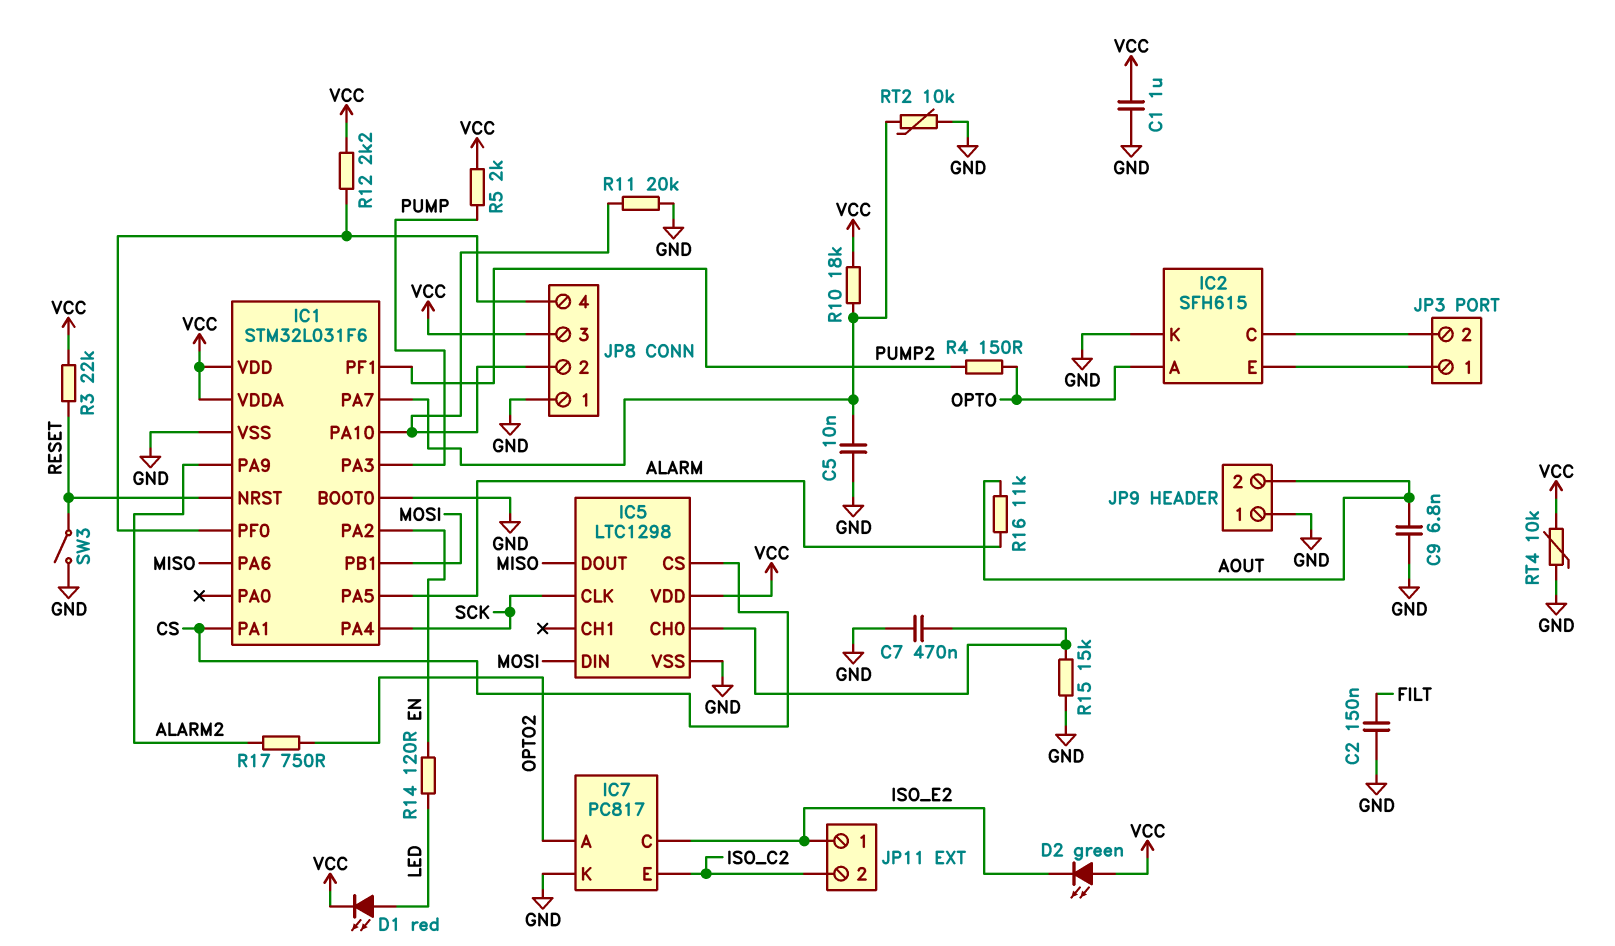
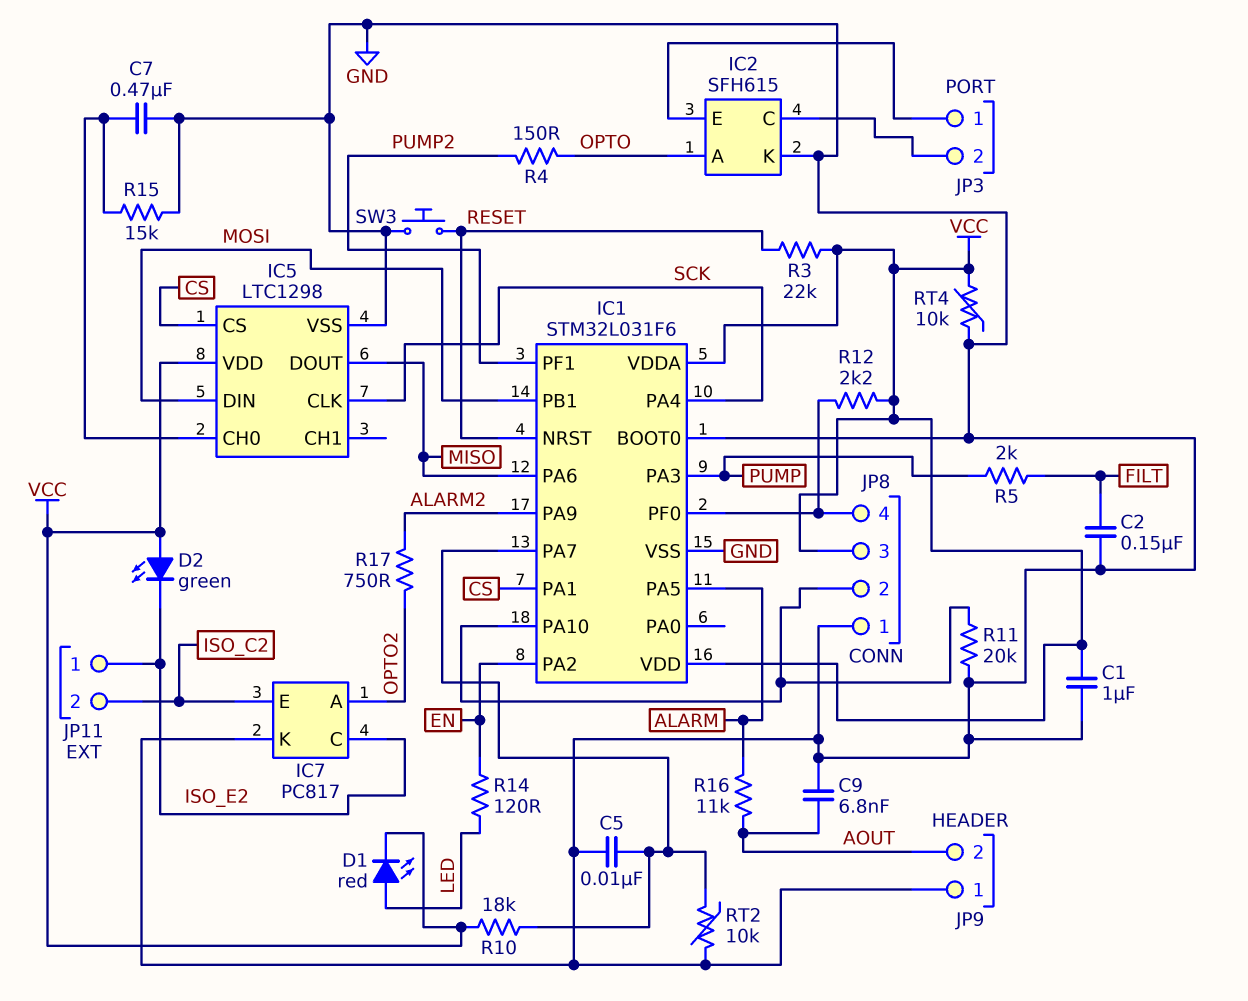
R5: 2k (PUMP, VCC) -> 2k (FILT, PUMP)
SW3: switch (GND, RESET) -> button (GND, RESET)

